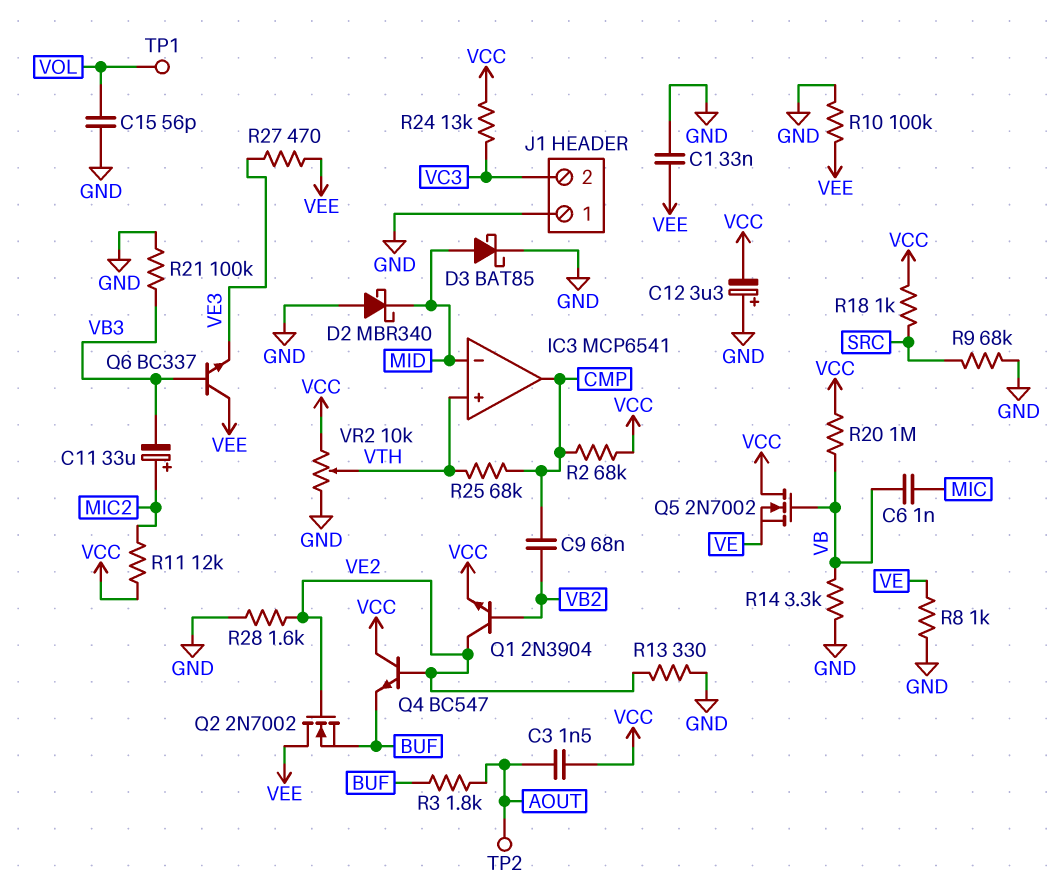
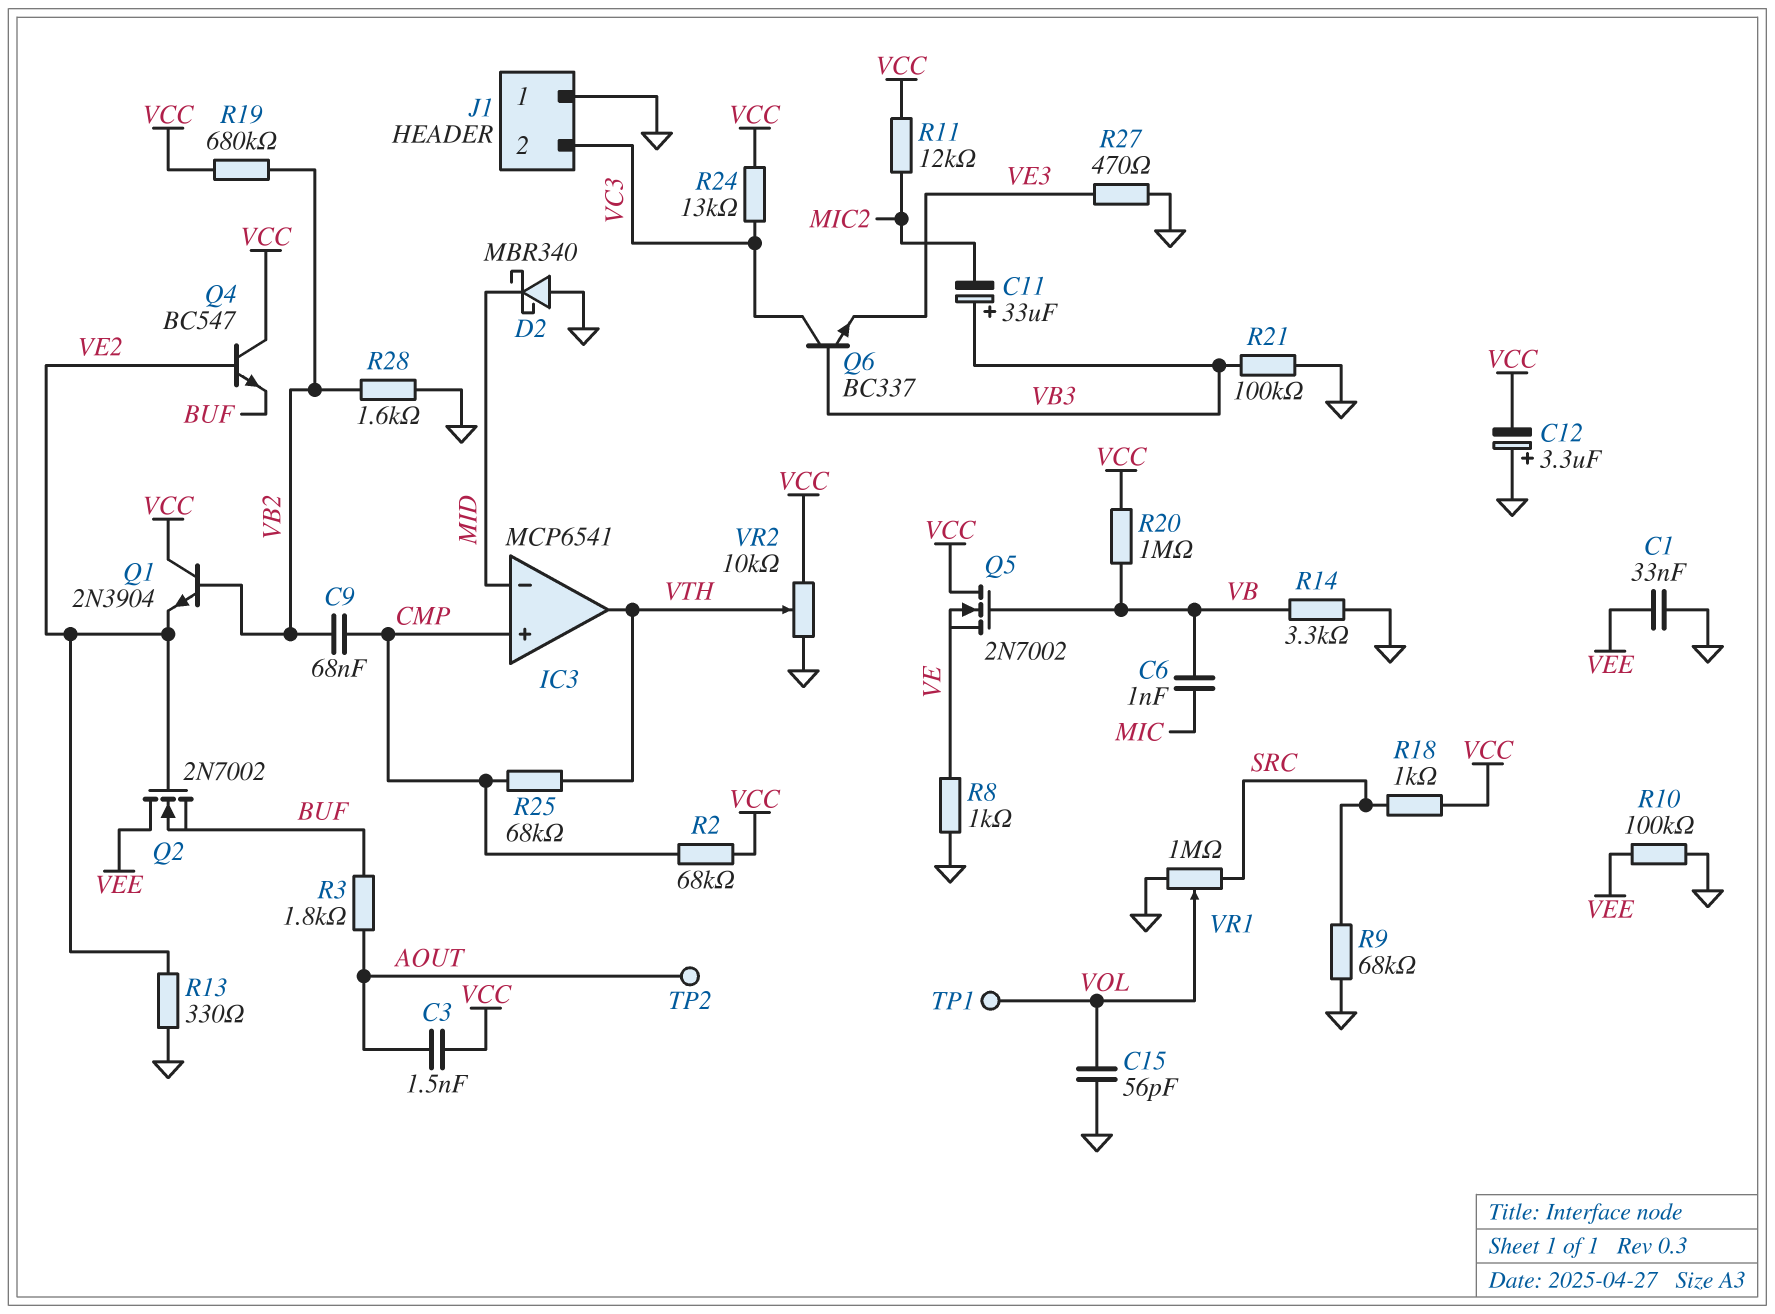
C11: 33uF (plus MIC2, minus VB3) -> 33uF (plus VB3, minus MIC2)
D3: schottky BAT85 (A MID, K GND) -> none
IC3 pin in+: VTH -> CMP
IC3 pin out: CMP -> VTH
Q1: NPN 2N3904 (B VB2, C VE2, E VCC) -> NPN 2N3904 (B VB2, C VCC, E VE2)
Q6: NPN BC337 (B VB3, C VEE, E VE3) -> NPN BC337 (B VB3, C VC3, E VE3)
R19: none -> 680k (VB2, VCC)
R27: 470 (VE3, VEE) -> 470 (GND, VE3)
R28: 1.6k (GND, VE2) -> 1.6k (GND, VB2)
VR1: none -> 1M (GND, SRC, wiper VOL)

